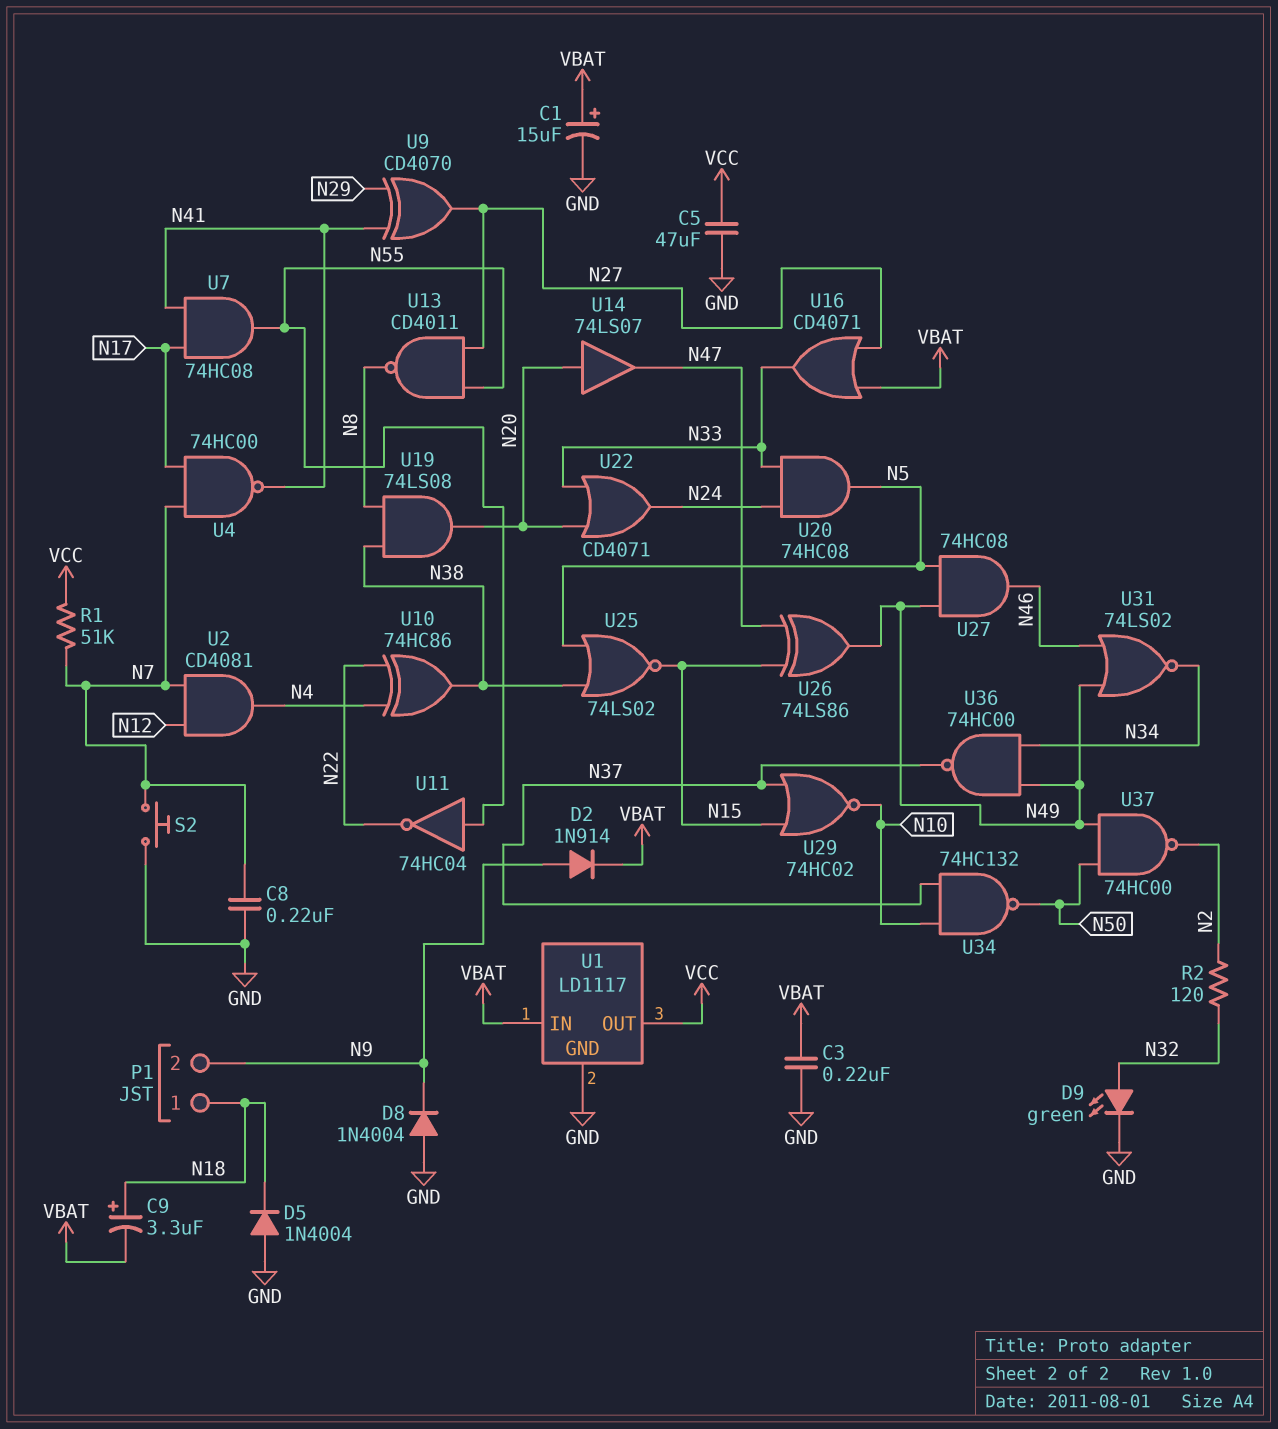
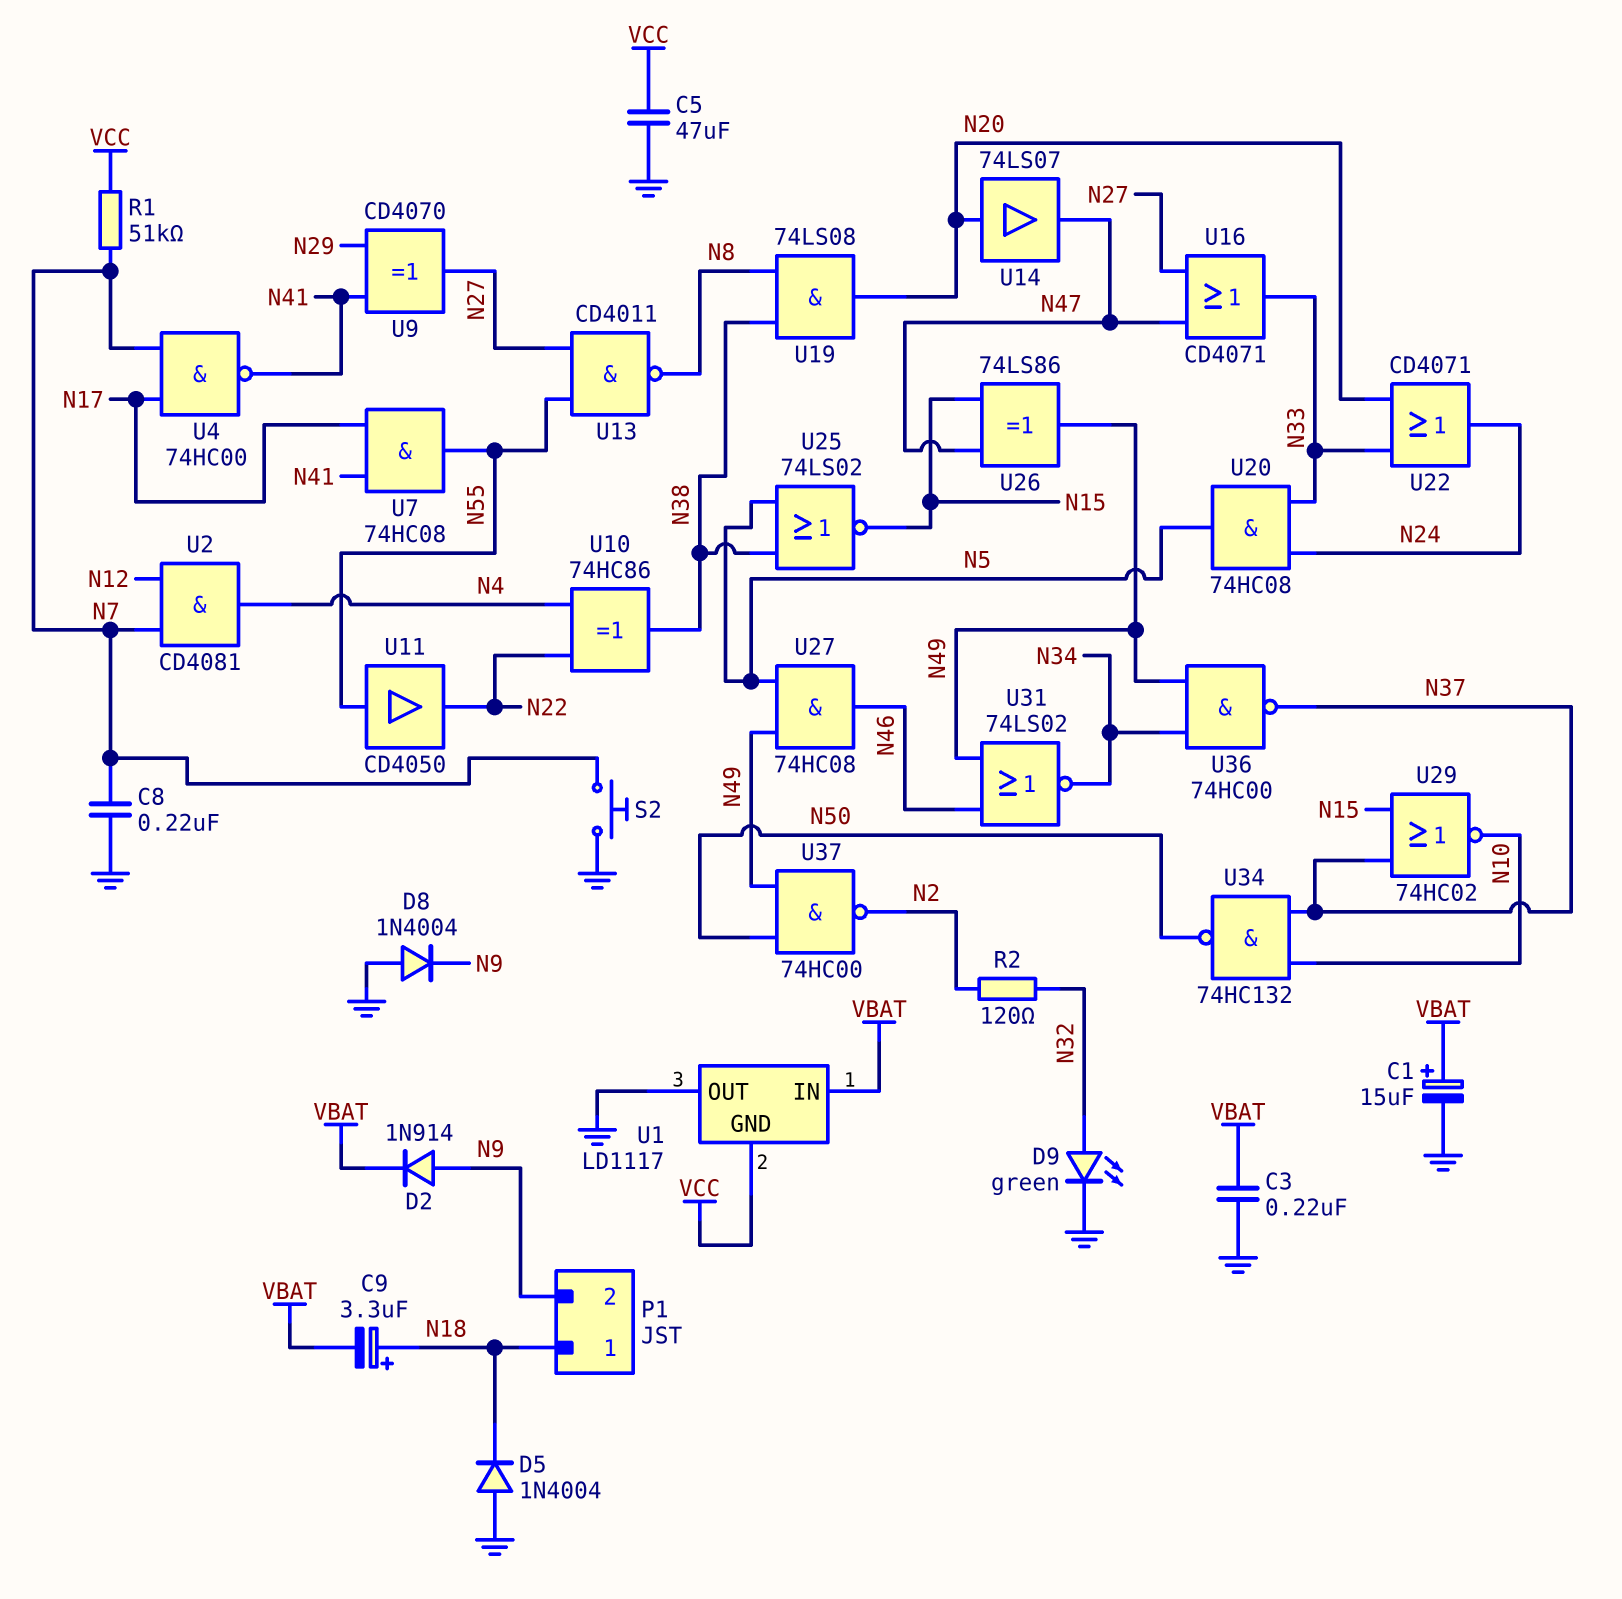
U1 pin GND: GND -> VCC
U1 pin OUT: VCC -> GND
U11: NOT 74HC04 (in N55, out N22) -> buffer CD4050 (in N55, out N22)
U16: OR CD4071 (in N27, in VBAT, out N33) -> OR CD4071 (in N27, in N47, out N33)

